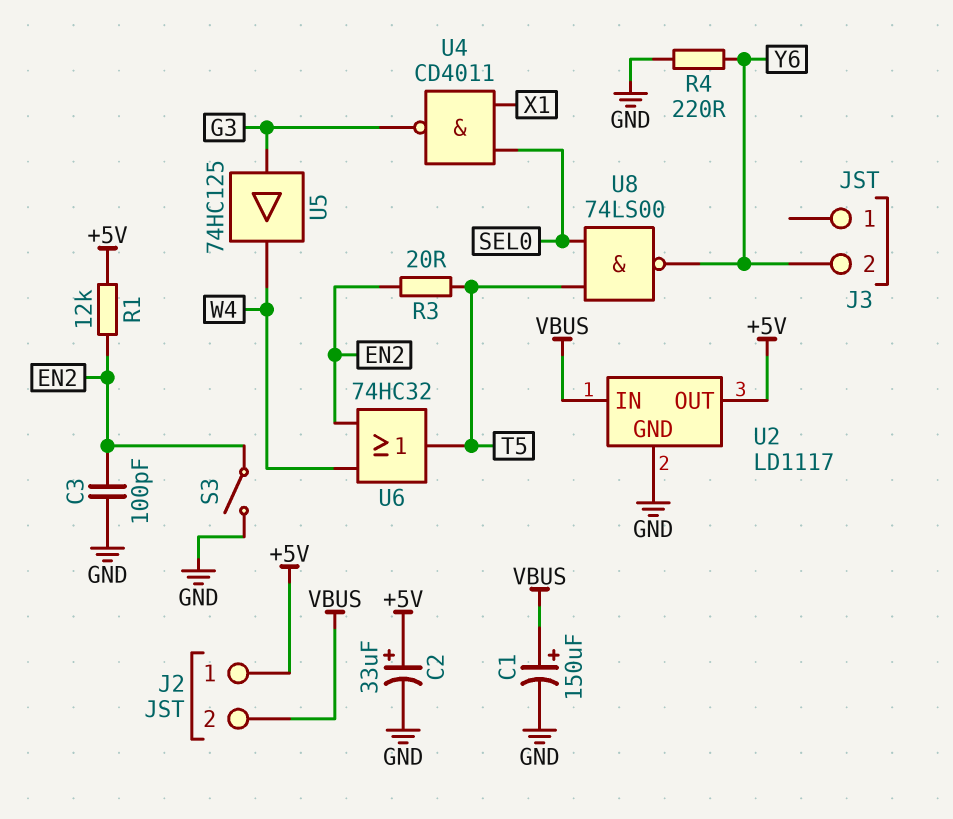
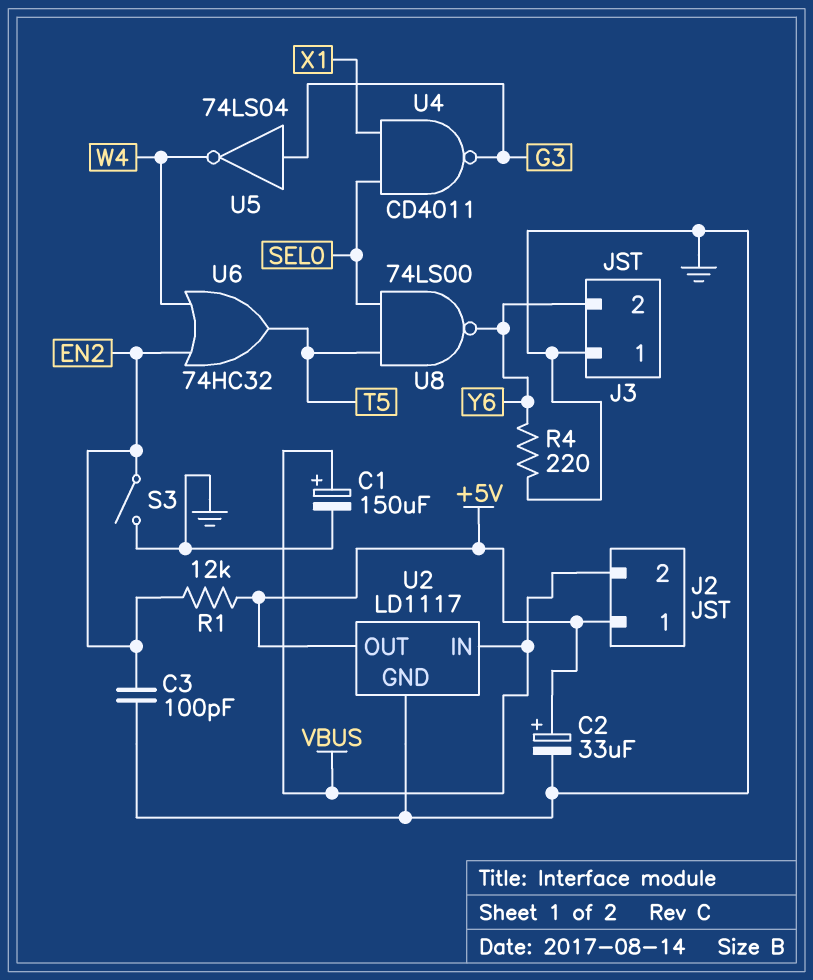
J3 pin 1: none -> GND
R3: 20 (EN2, T5) -> none
U5: buffer 74HC125 (in G3, out W4) -> NOT 74LS04 (in G3, out W4)

